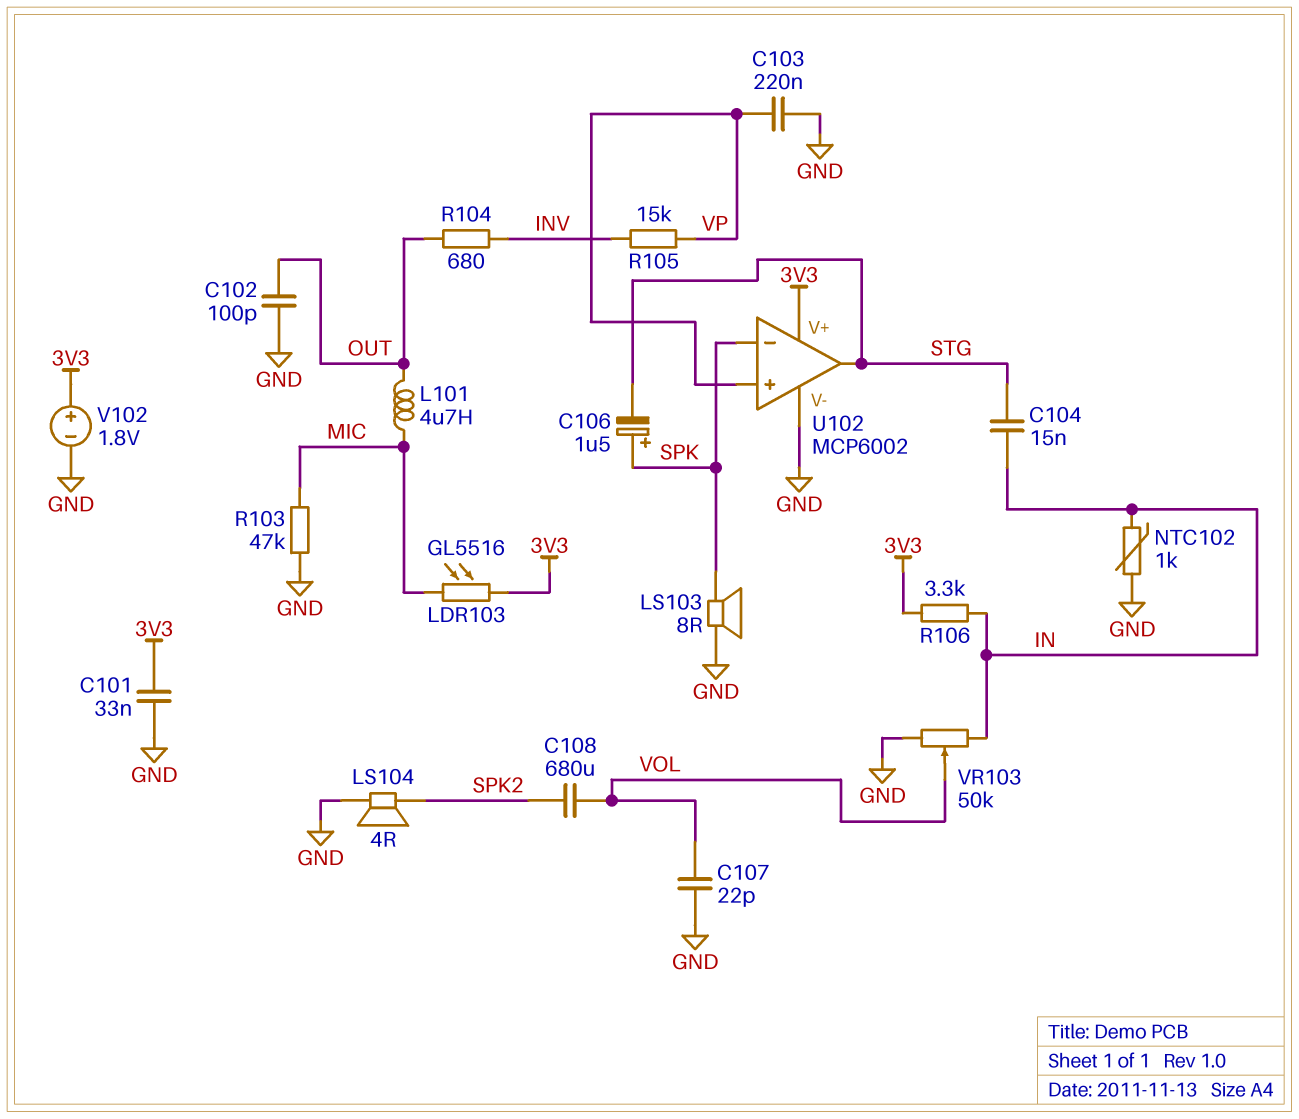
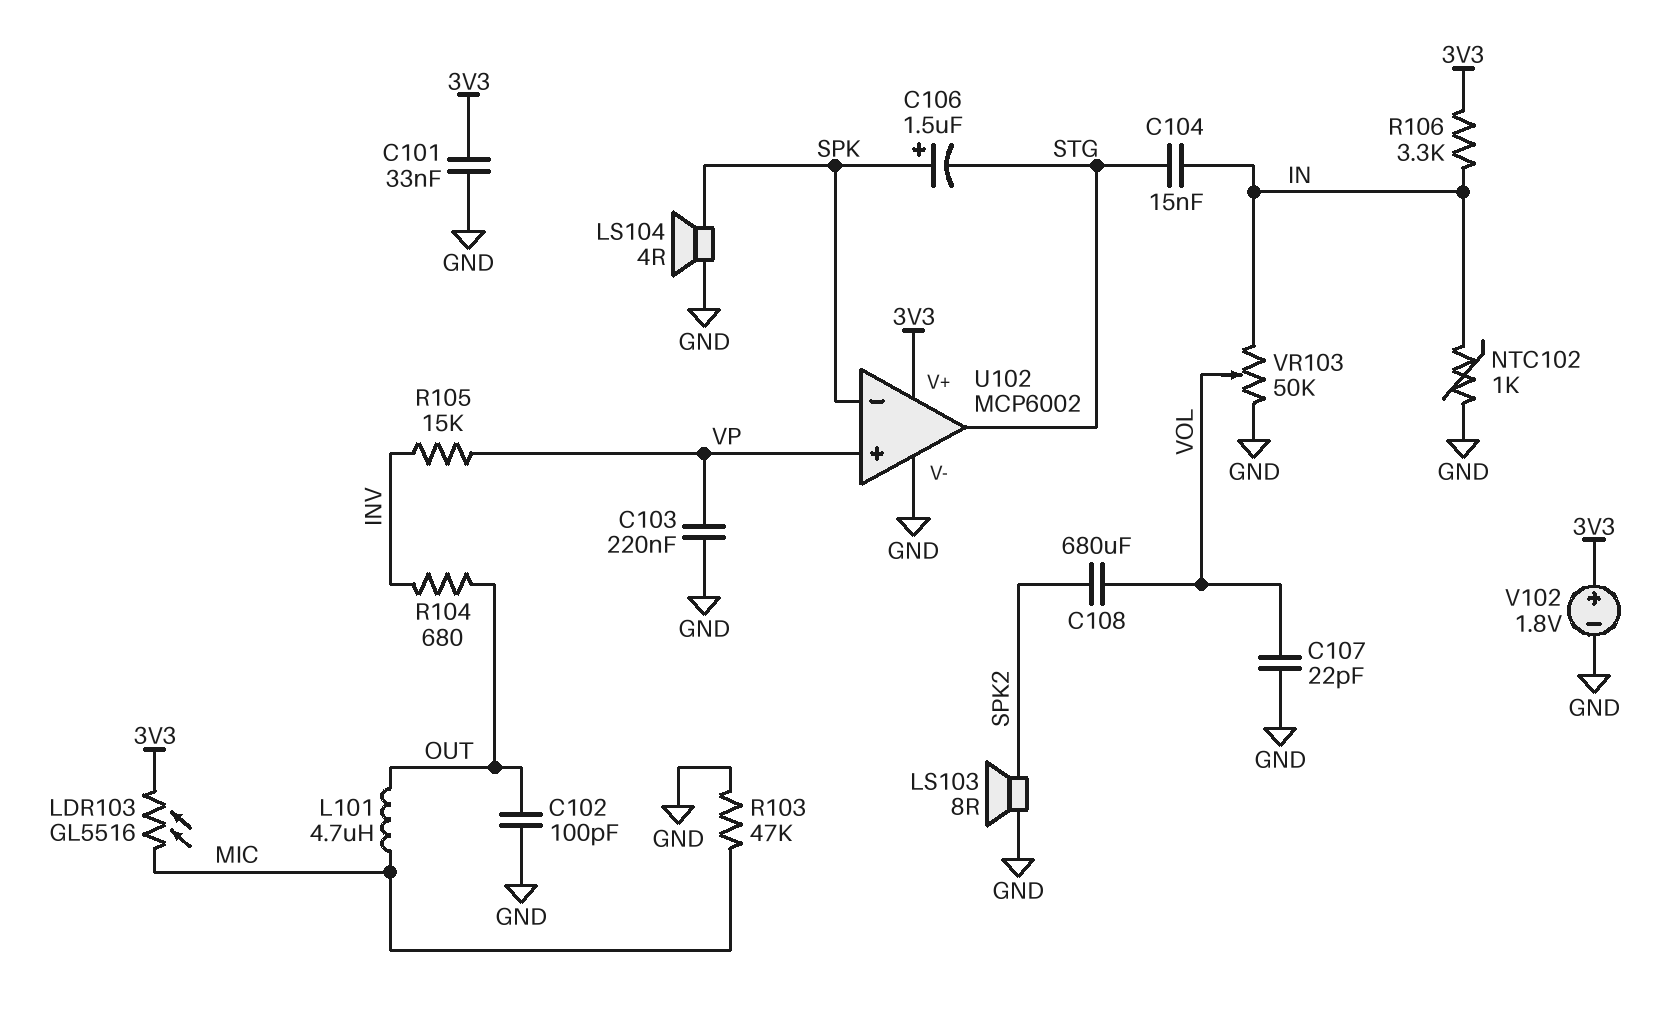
LS103: speaker 8R (GND, SPK) -> speaker 8R (GND, SPK2)
LS104: speaker 4R (GND, SPK2) -> speaker 4R (GND, SPK)

